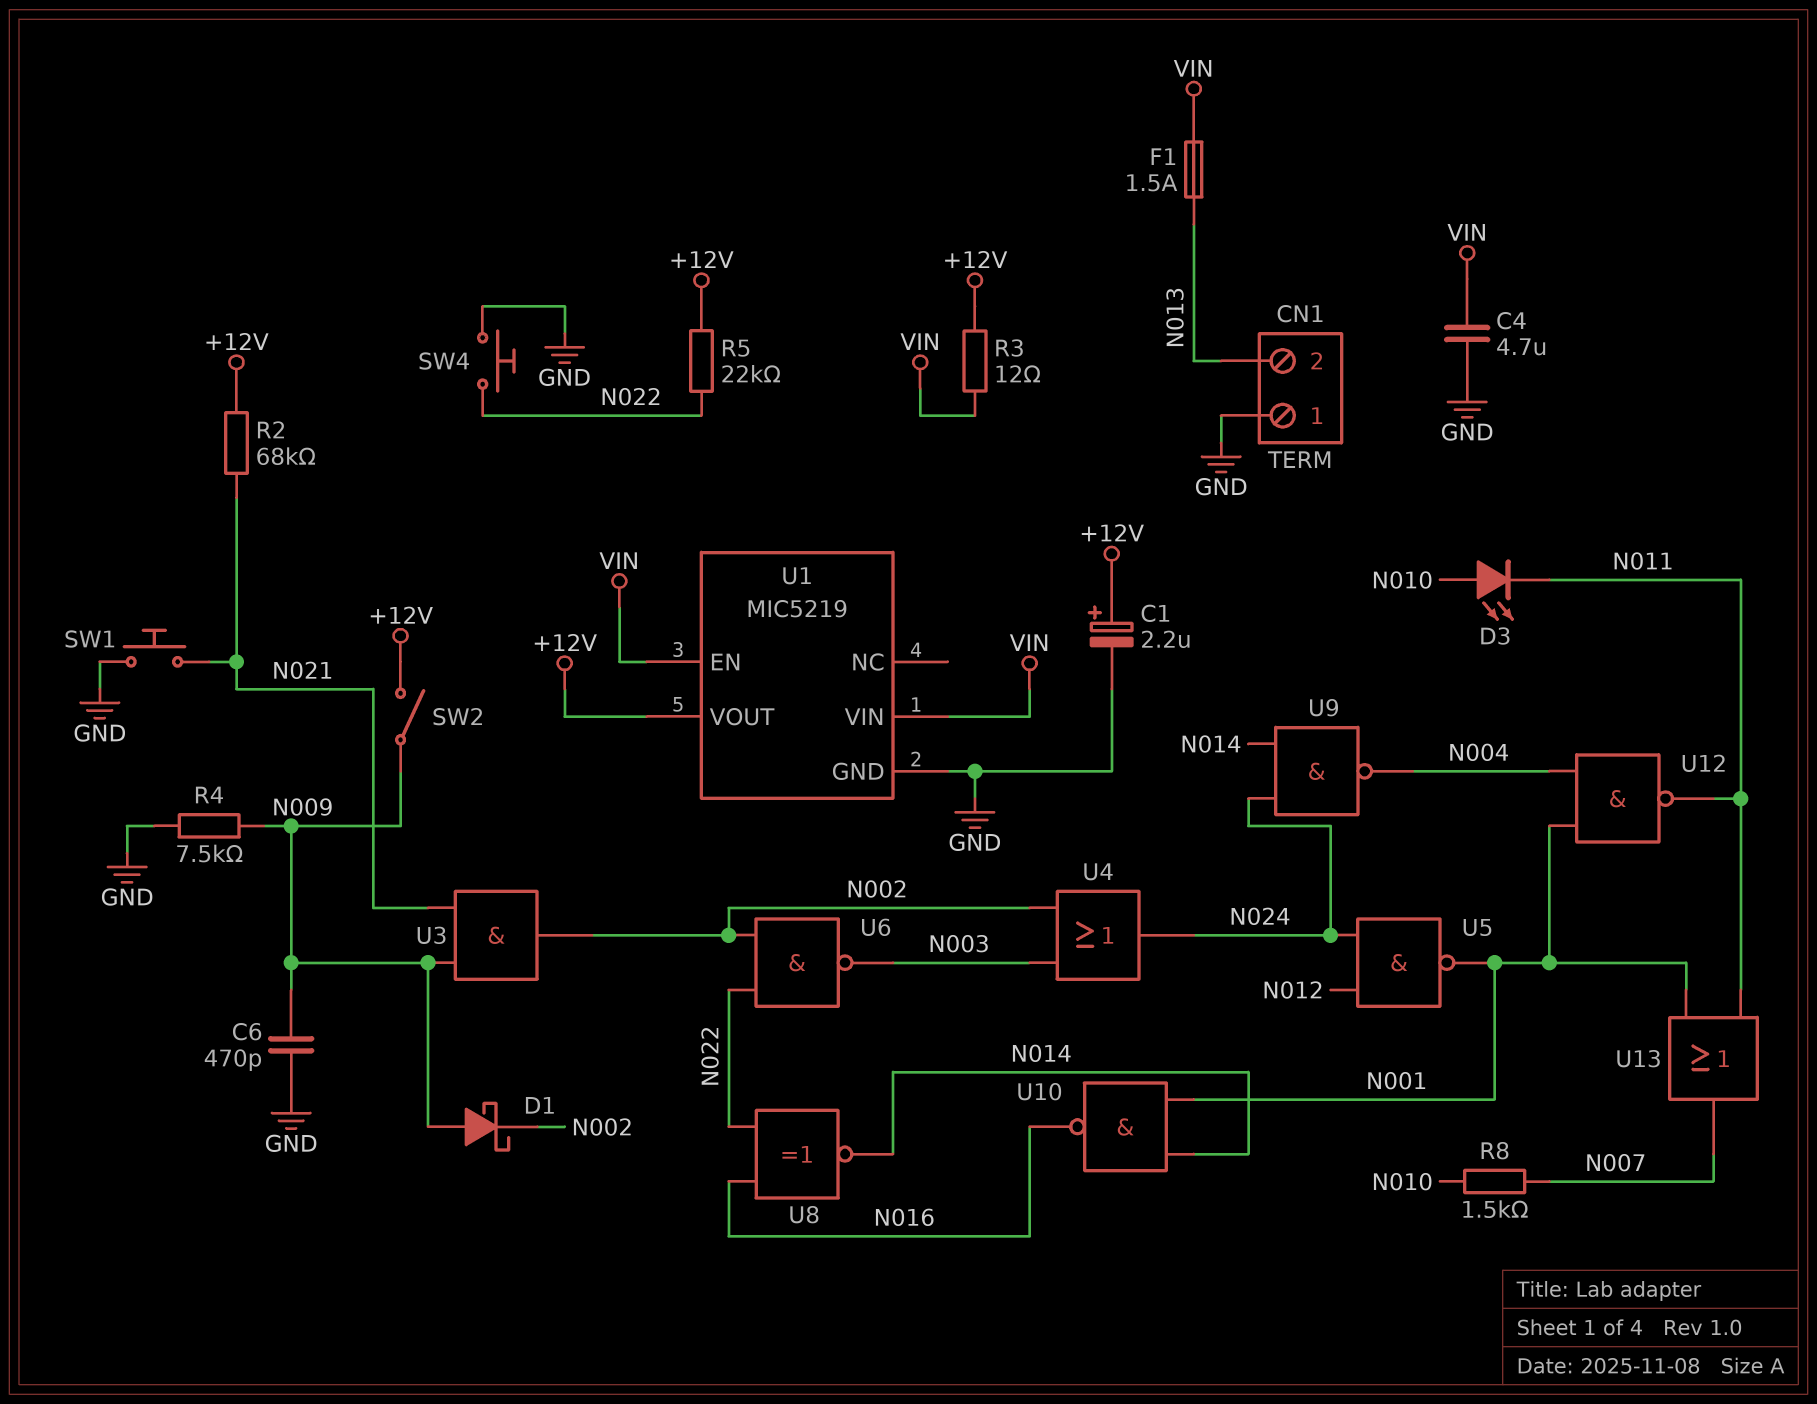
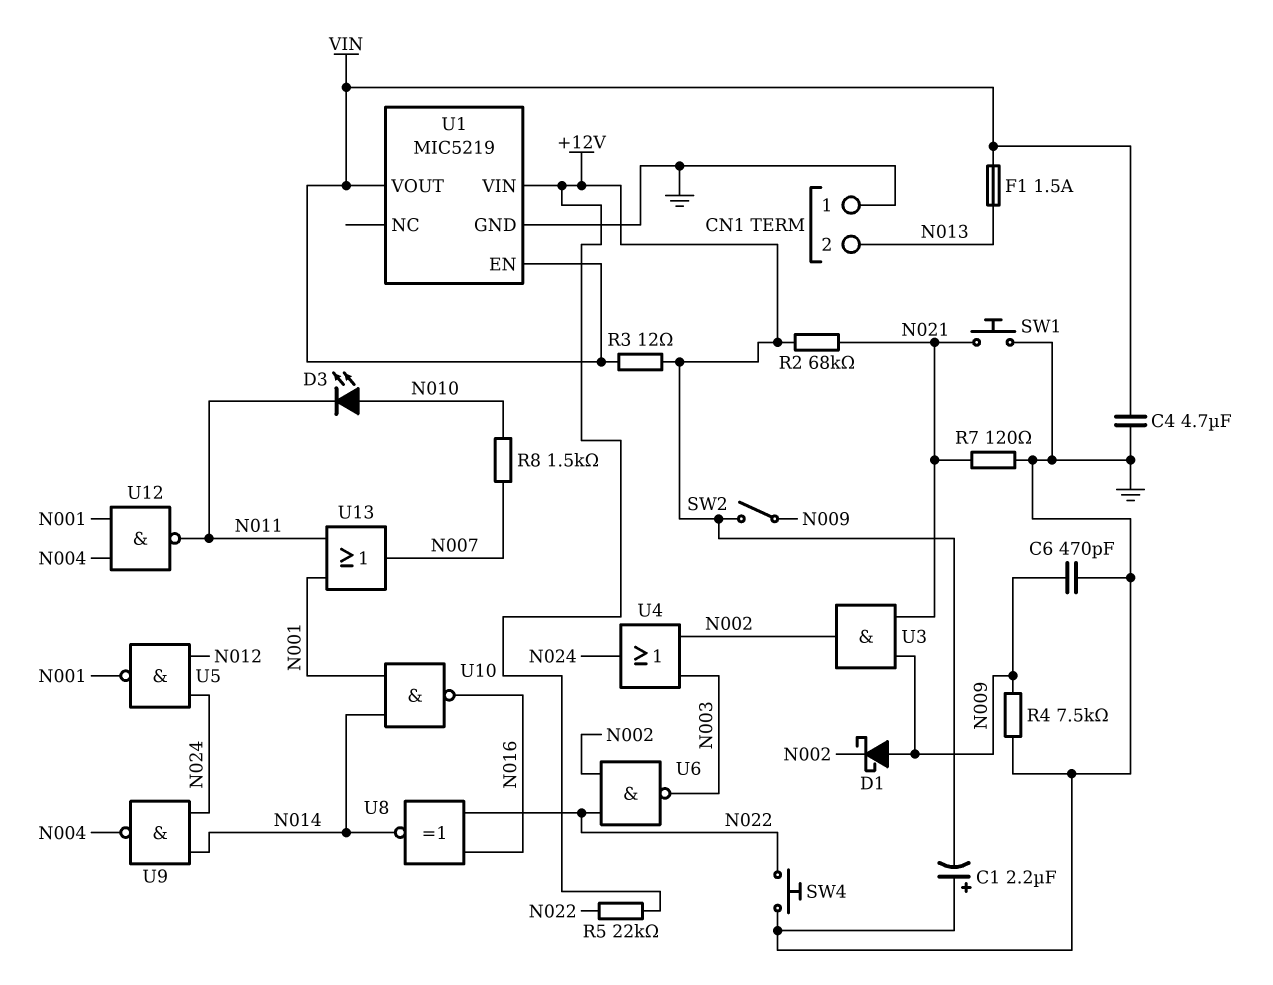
C1: 2.2uF (plus +12V, minus GND) -> 2.2uF (plus GND, minus +12V)
R7: none -> 120 (GND, N021)
U1 pin VIN: VIN -> +12V
U1 pin VOUT: +12V -> VIN

